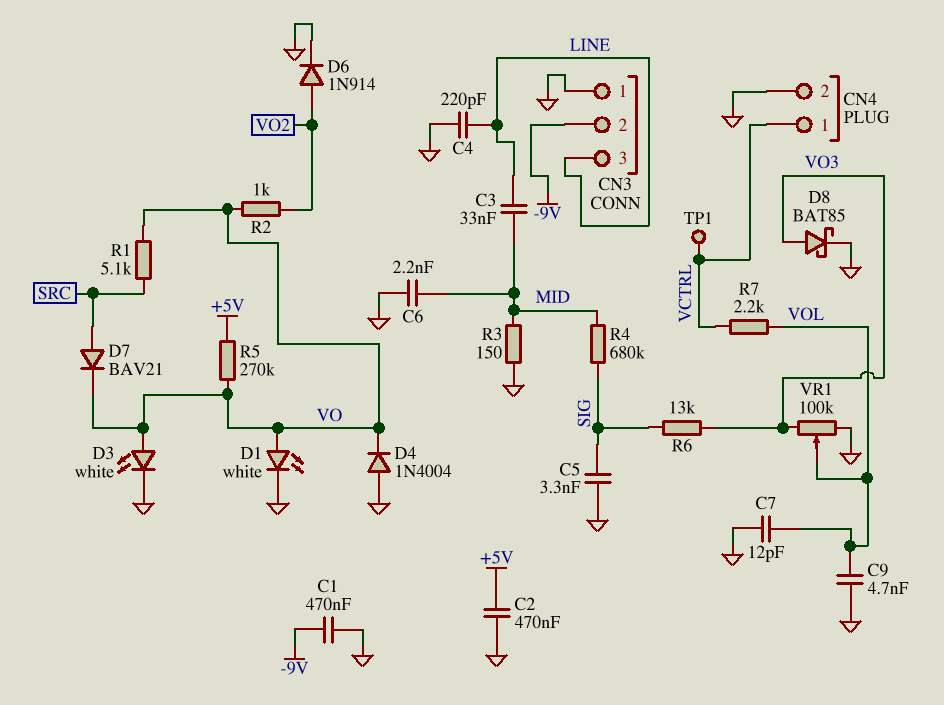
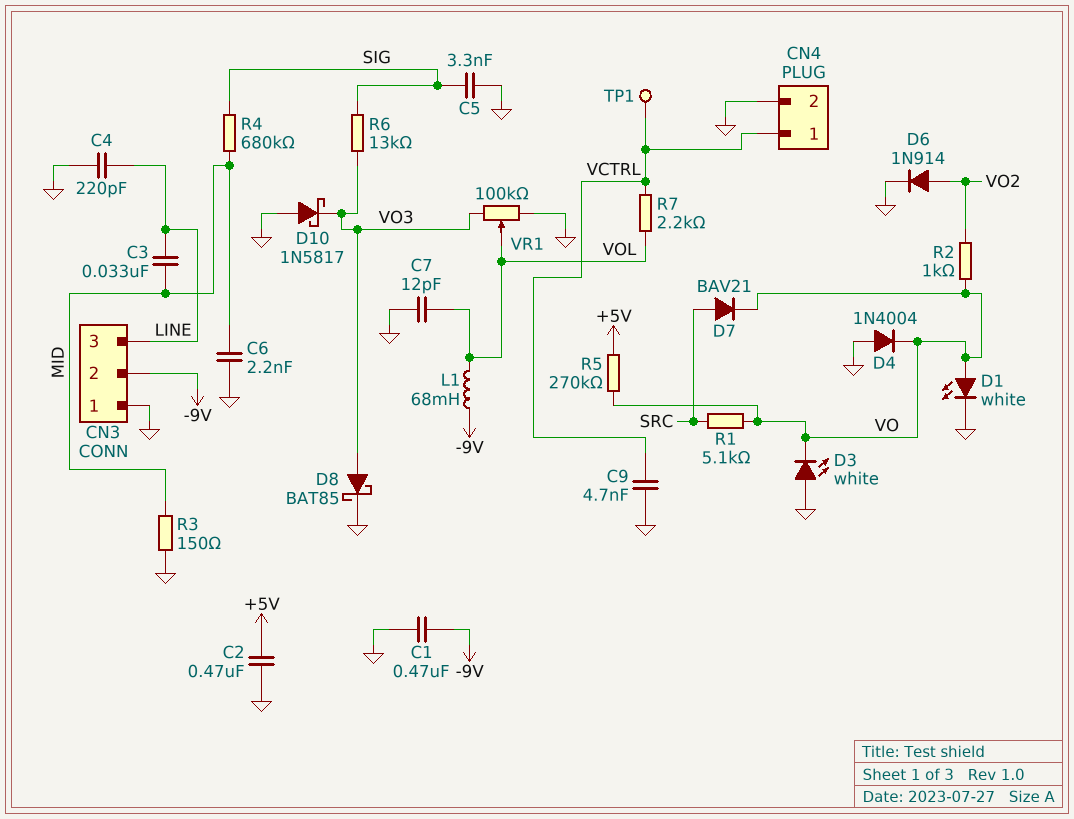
C9: 4.7nF (GND, VOL) -> 4.7nF (GND, VCTRL)
D3: LED white (A VO, K GND) -> LED white (A GND, K VO)
D10: none -> schottky 1N5817 (A GND, K VO3)
L1: none -> 68mH (-9V, VOL)

